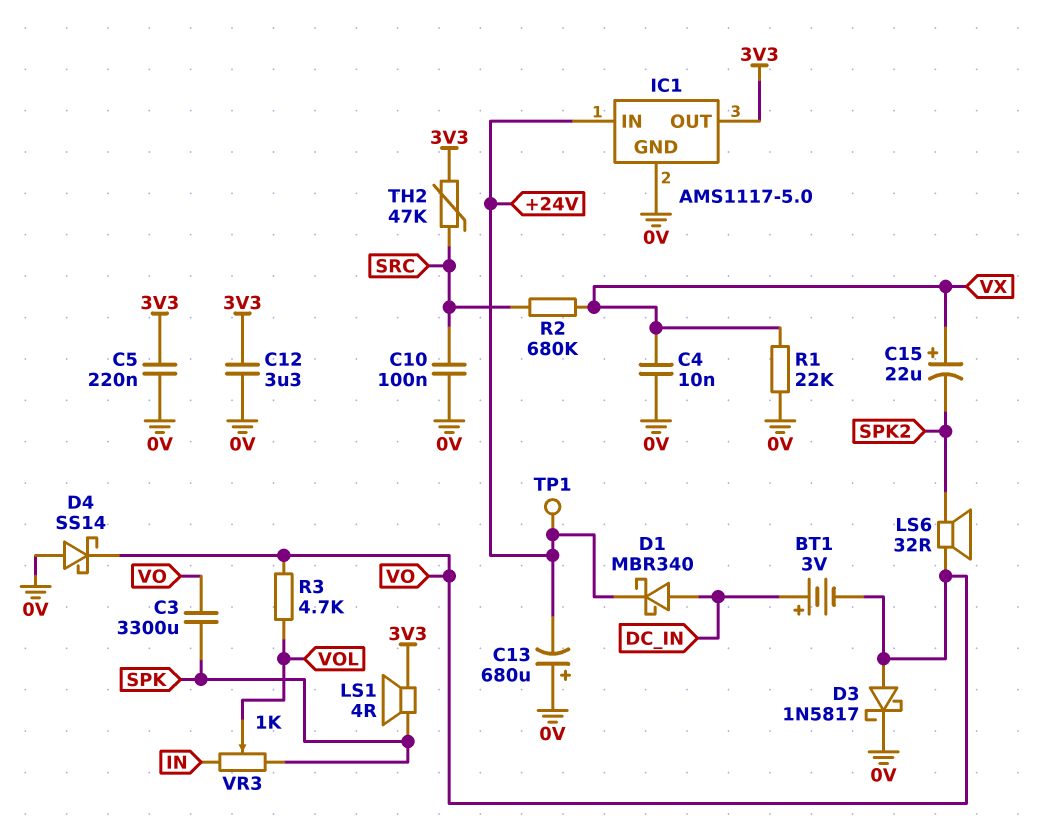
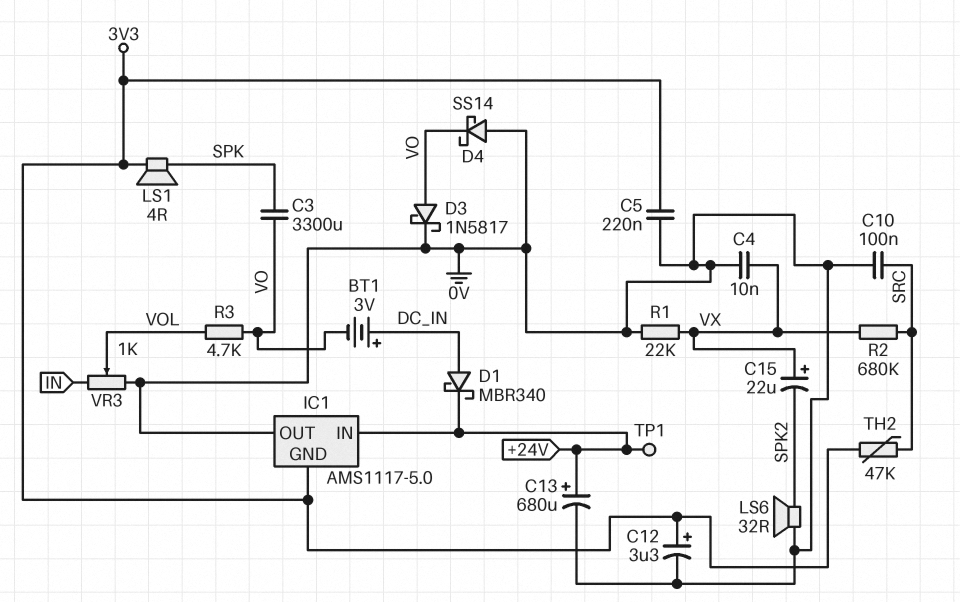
C12: 3.3uF (0V, 3V3) -> 3.3uF (plus 3V3, minus 0V)
C13: 680uF (plus 0V, minus +24V) -> 680uF (plus +24V, minus 0V)
IC1 pin GND: 0V -> 3V3
IC1 pin OUT: 3V3 -> 0V
LS6: speaker 32R (SPK2, VO) -> speaker 32R (0V, SPK2)
VR3: 1k (IN, SPK, wiper VOL) -> 1k (0V, IN, wiper VOL)

